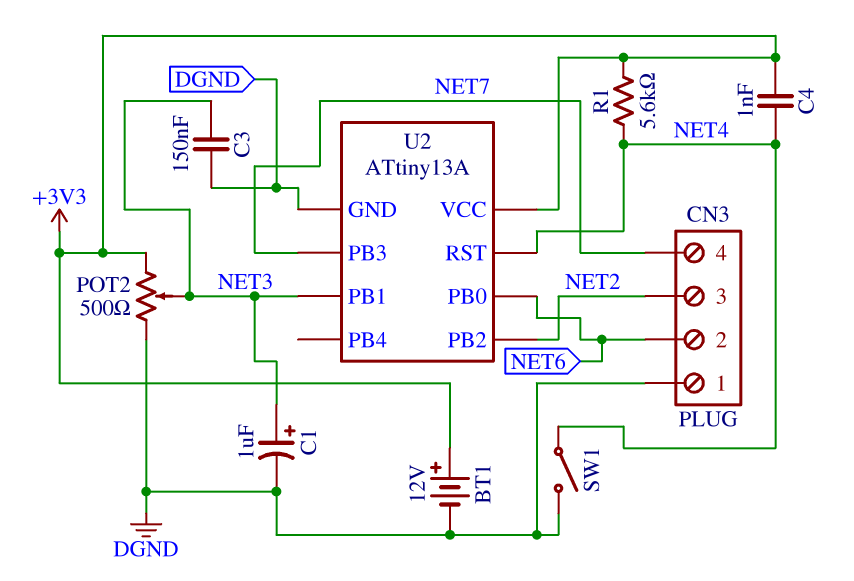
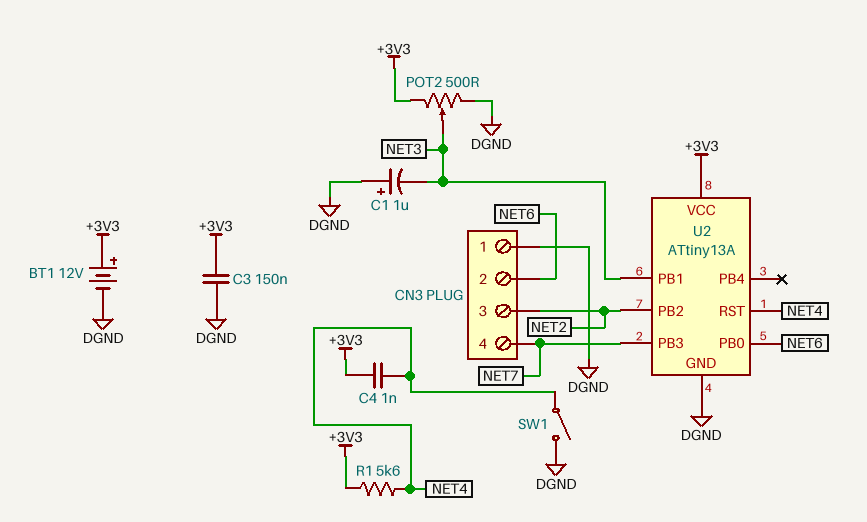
C1: 1uF (plus NET3, minus DGND) -> 1uF (plus DGND, minus NET3)
C3: 150nF (DGND, NET3) -> 150nF (+3V3, DGND)

